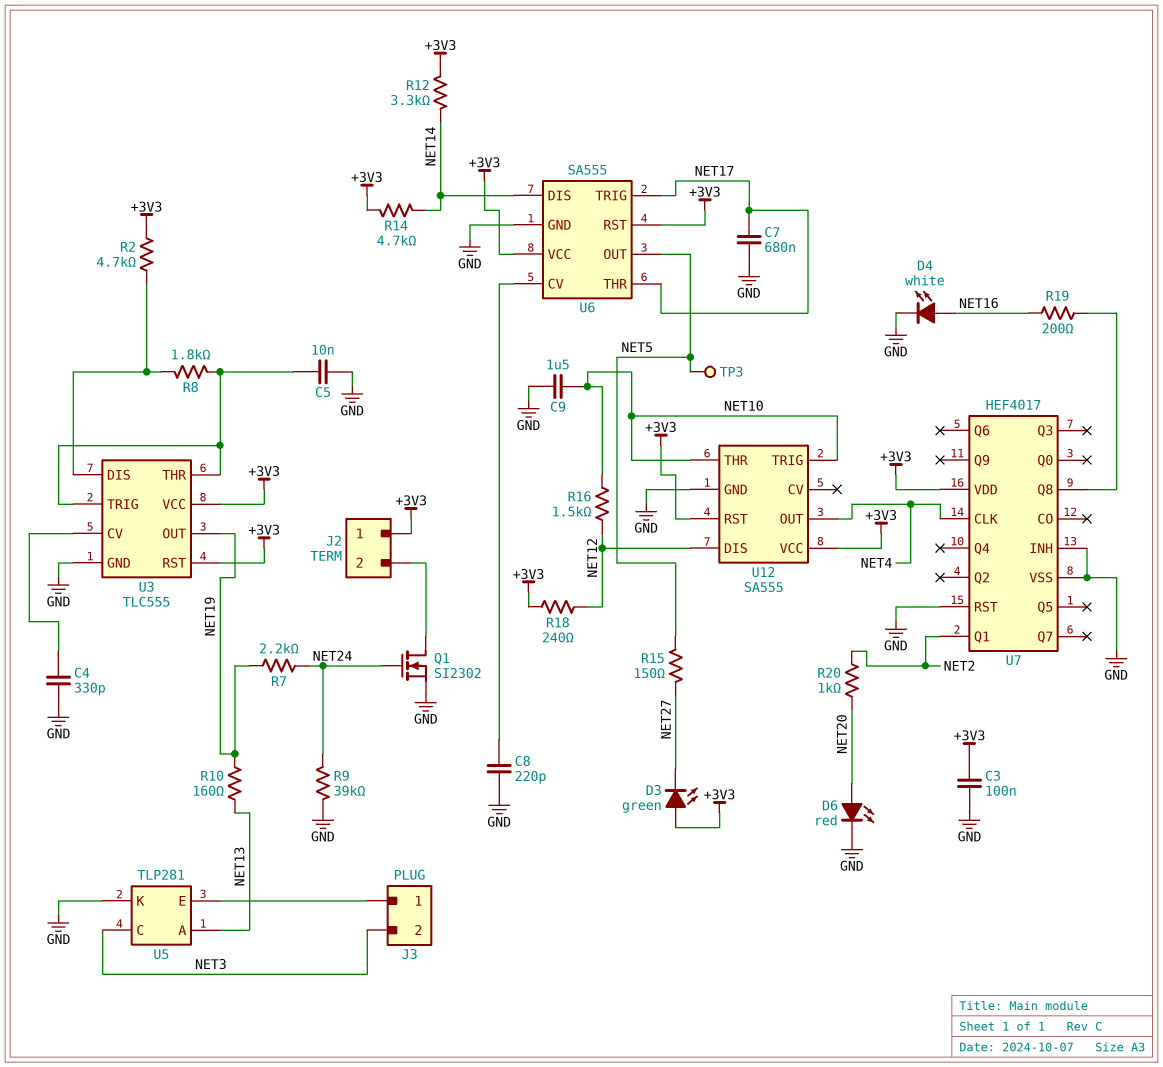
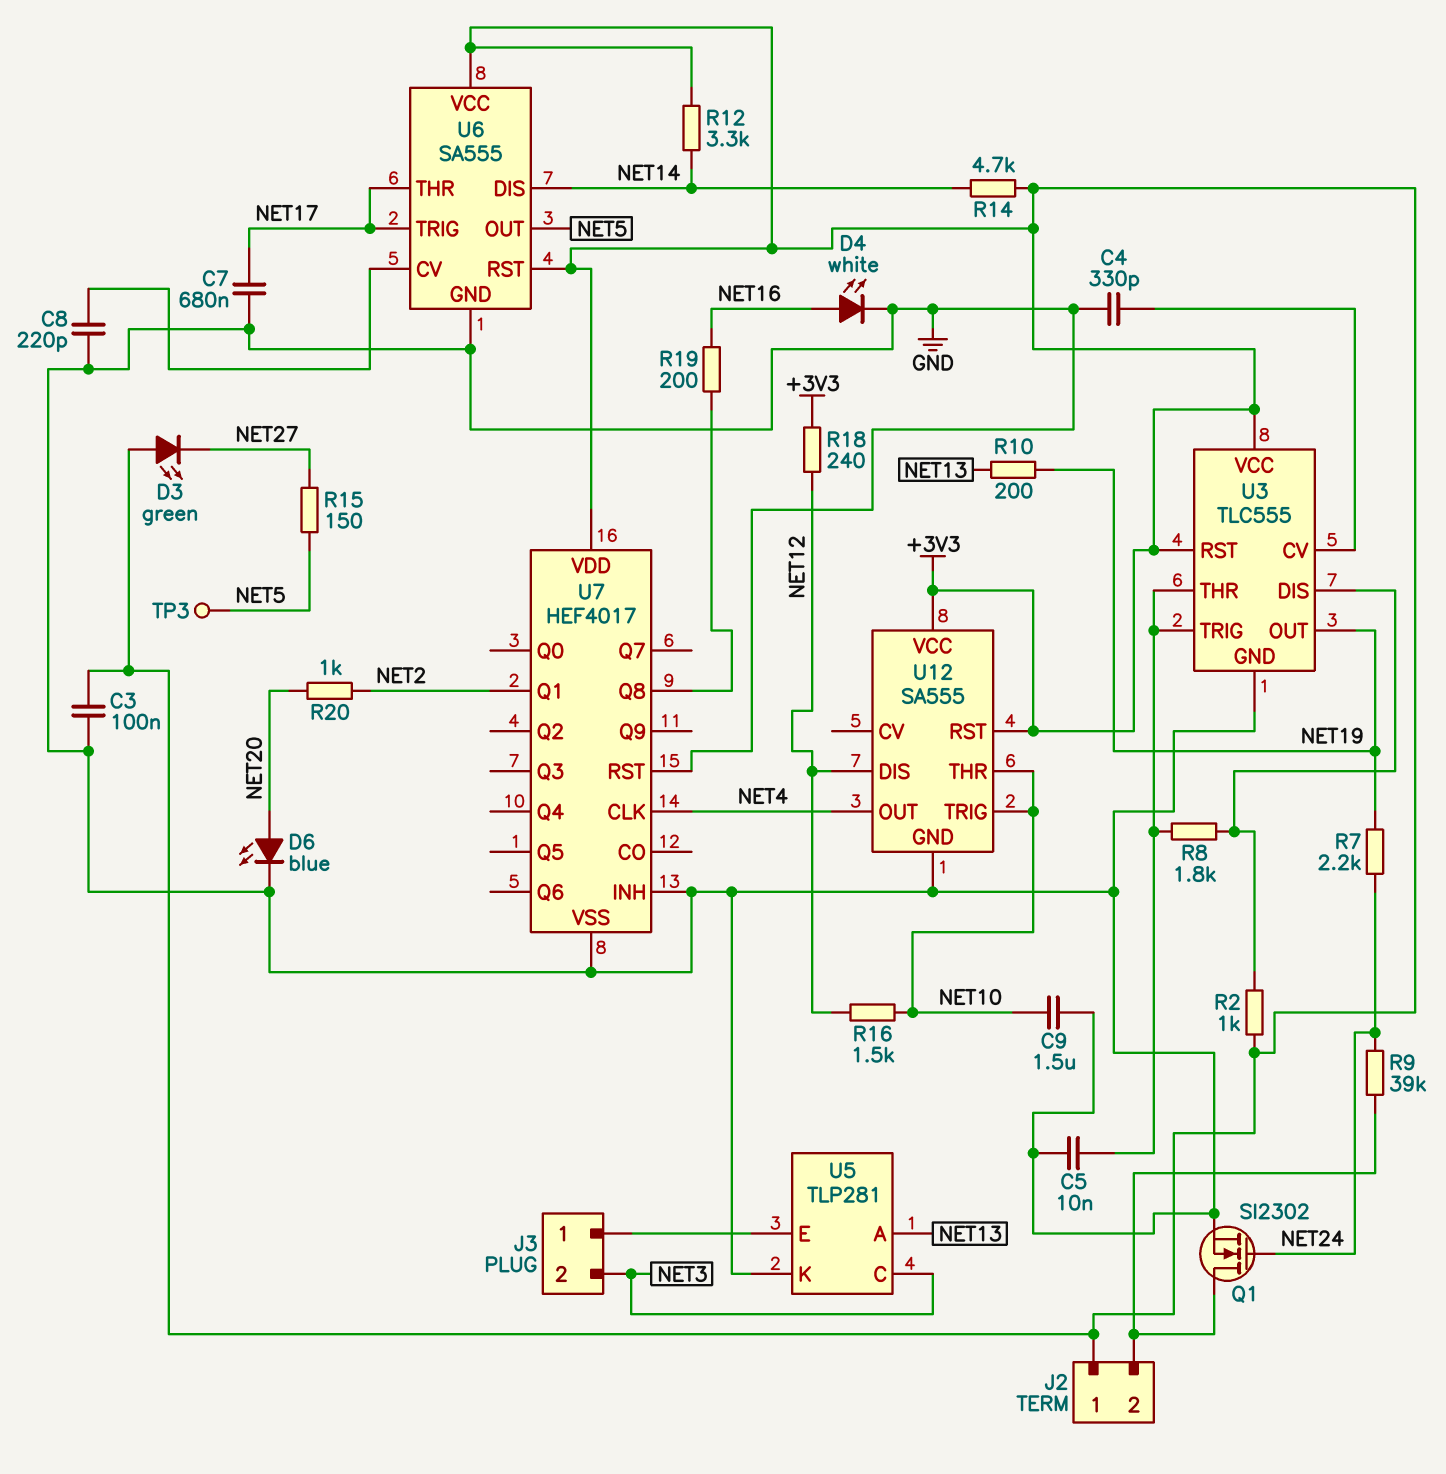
D6: LED red (A NET20, K GND) -> LED blue (A NET20, K GND)
R2: 4.7k (+3V3, U3/DIS) -> 1k (+3V3, U3/DIS)
R9: 39k (GND, NET24) -> 39k (J2/2, NET24)
R10: 160 (NET13, NET19) -> 200 (NET13, NET19)

